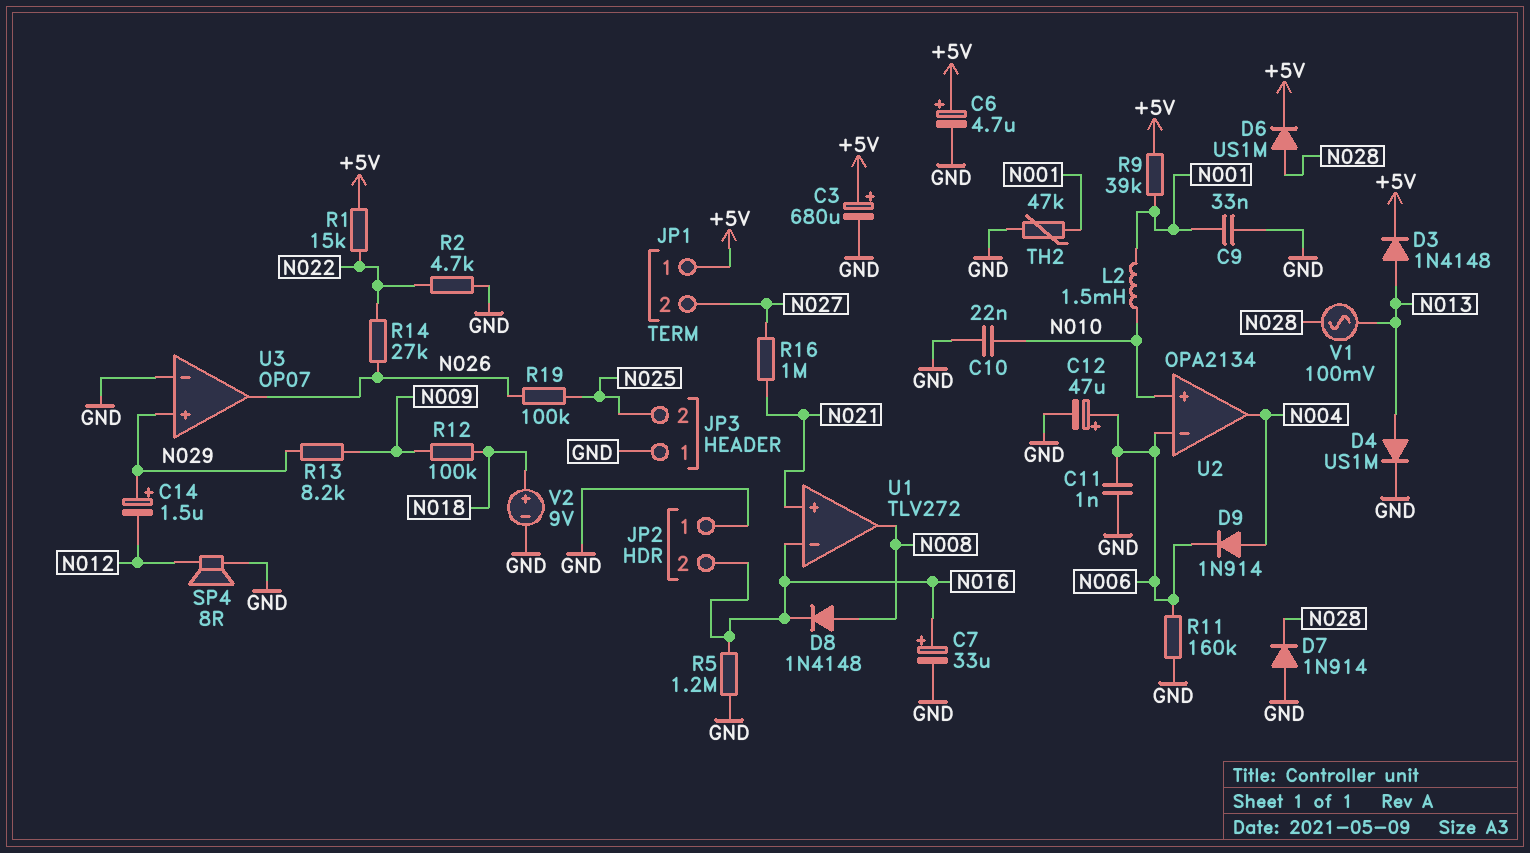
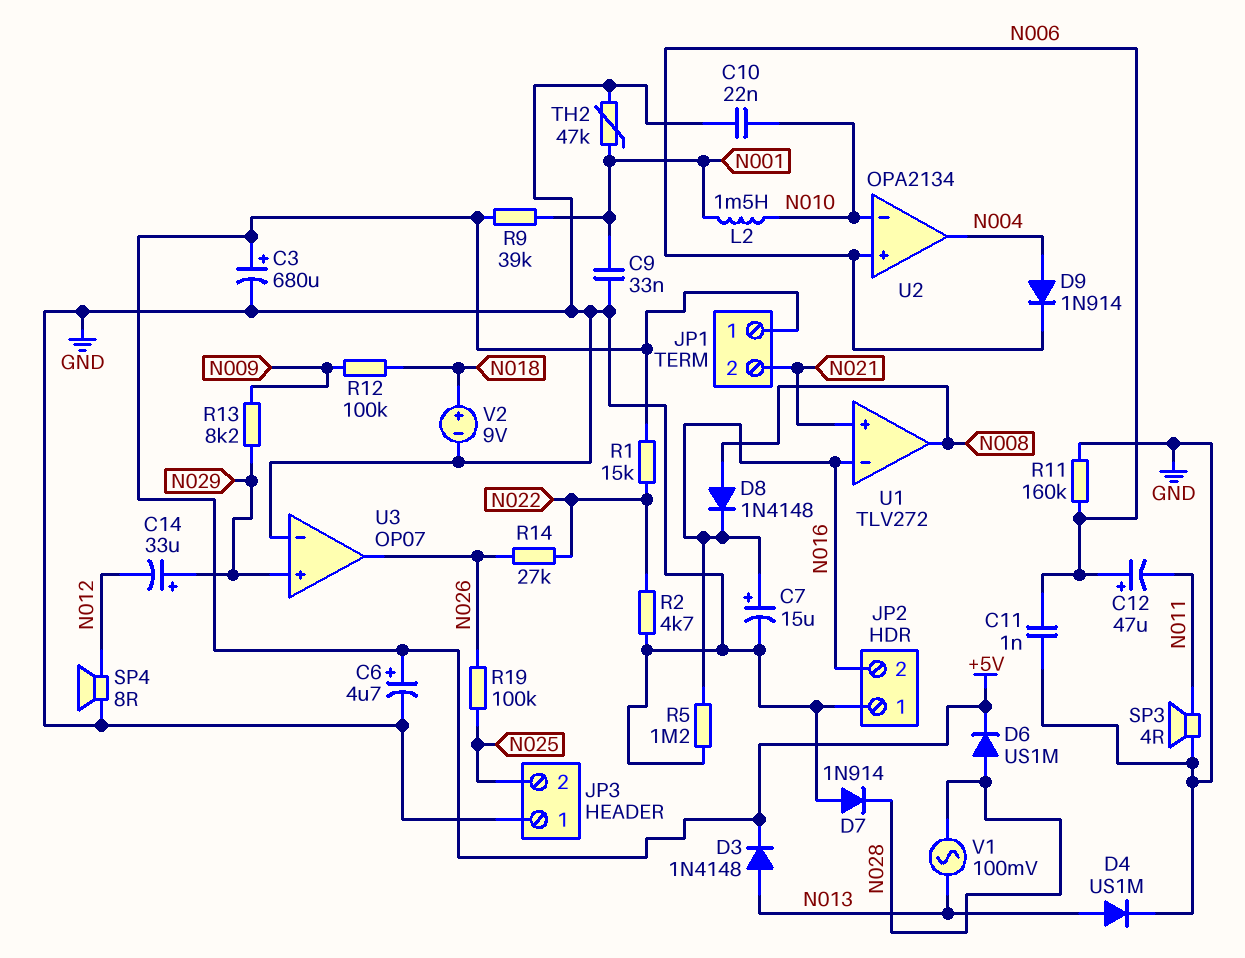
C7: 33uF (plus N016, minus GND) -> 15uF (plus N016, minus GND)
C12: 47uF (plus N006, minus GND) -> 47uF (plus N006, minus N011)
C14: 1.5uF (plus N029, minus N012) -> 33uF (plus N029, minus N012)
JP1 pin 2: N027 -> N021
R16: 1M (N021, N027) -> none
SP3: none -> speaker 4R (GND, N011)
U2 pin in+: N010 -> N006
U2 pin in-: N006 -> N010

